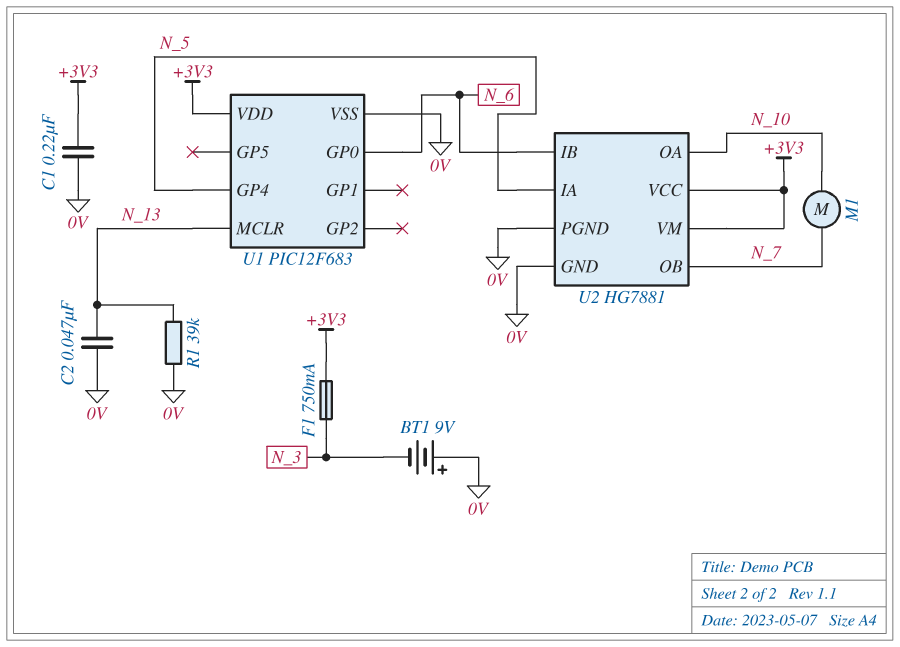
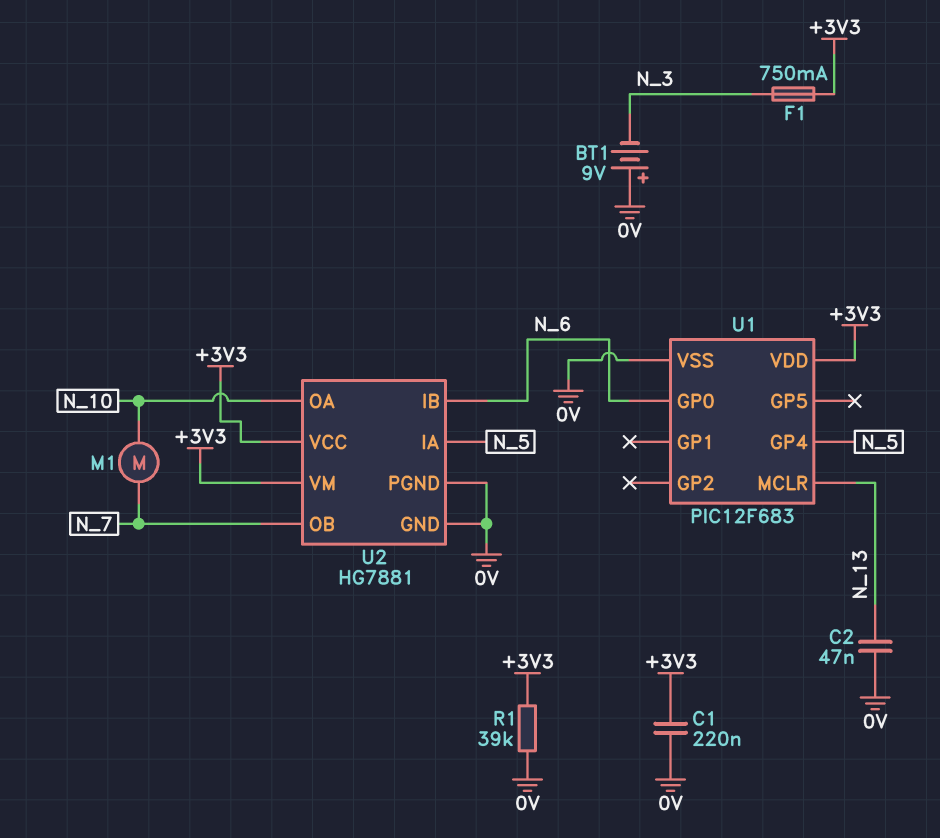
R1: 39k (0V, N_13) -> 39k (+3V3, 0V)

